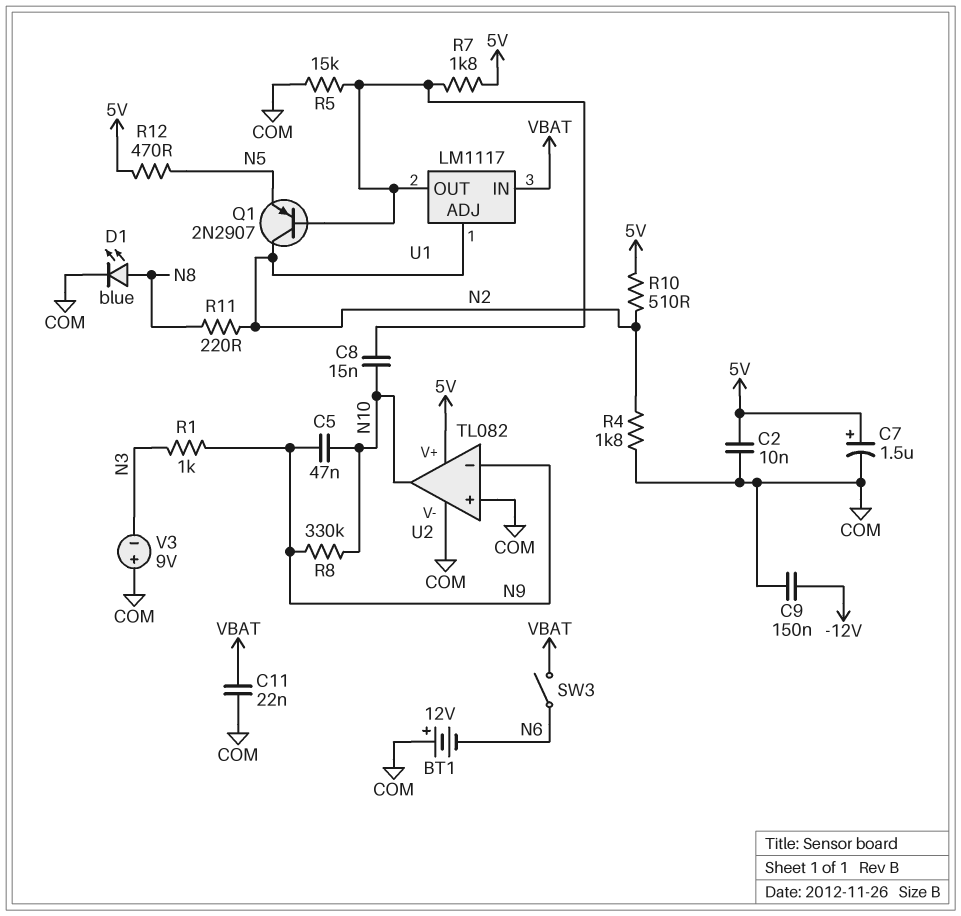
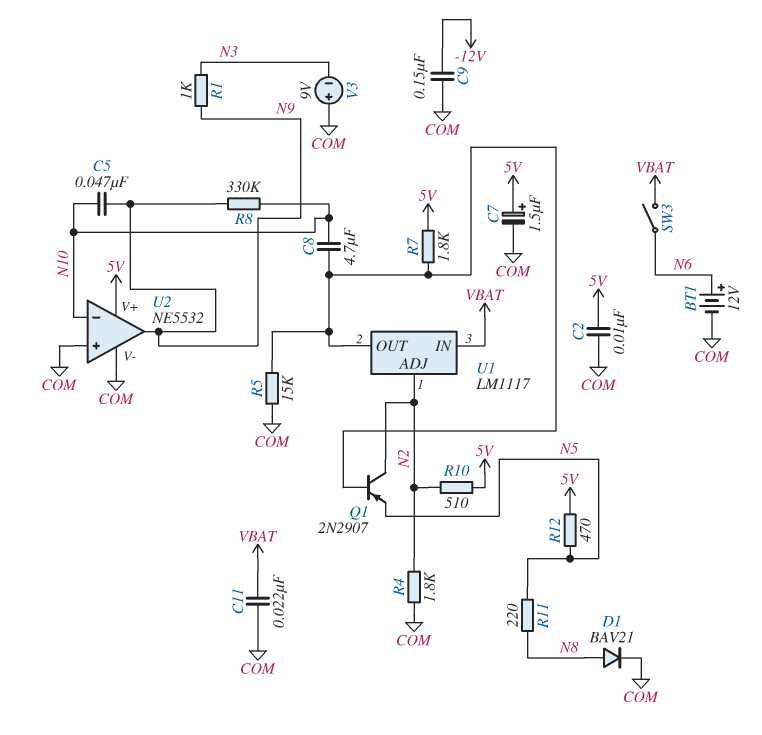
BT1: 12V (plus COM, minus N6) -> 12V (plus N6, minus COM)
C8: 15nF (N10, U1/OUT) -> 4.7uF (N10, U1/OUT)
D1: LED blue (A N8, K COM) -> diode BAV21 (A N8, K COM)
R11: 220 (N2, N8) -> 220 (N5, N8)
U2: TL082 -> NE5532
U2 pin in-: N9 -> N10
U2 pin out: N10 -> N9

